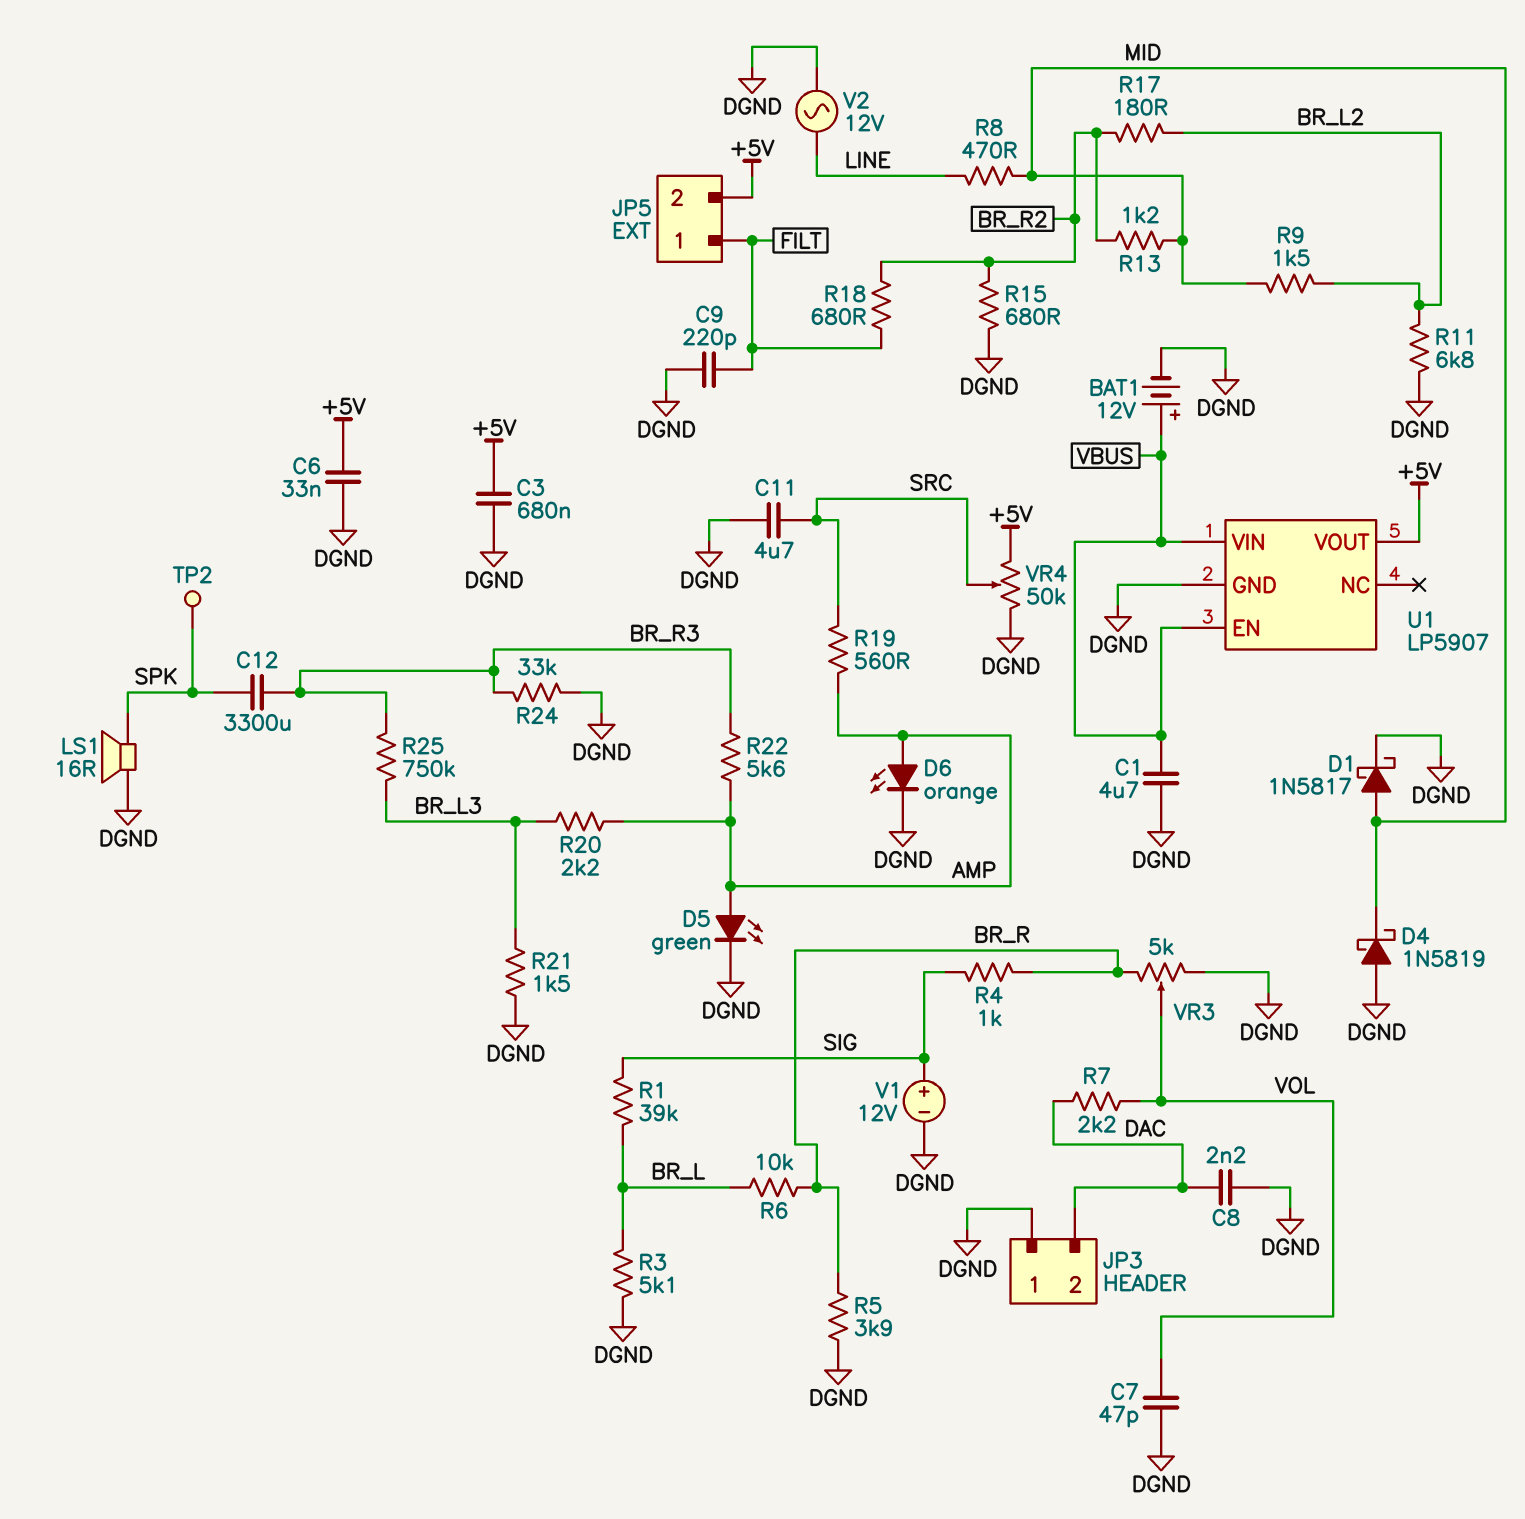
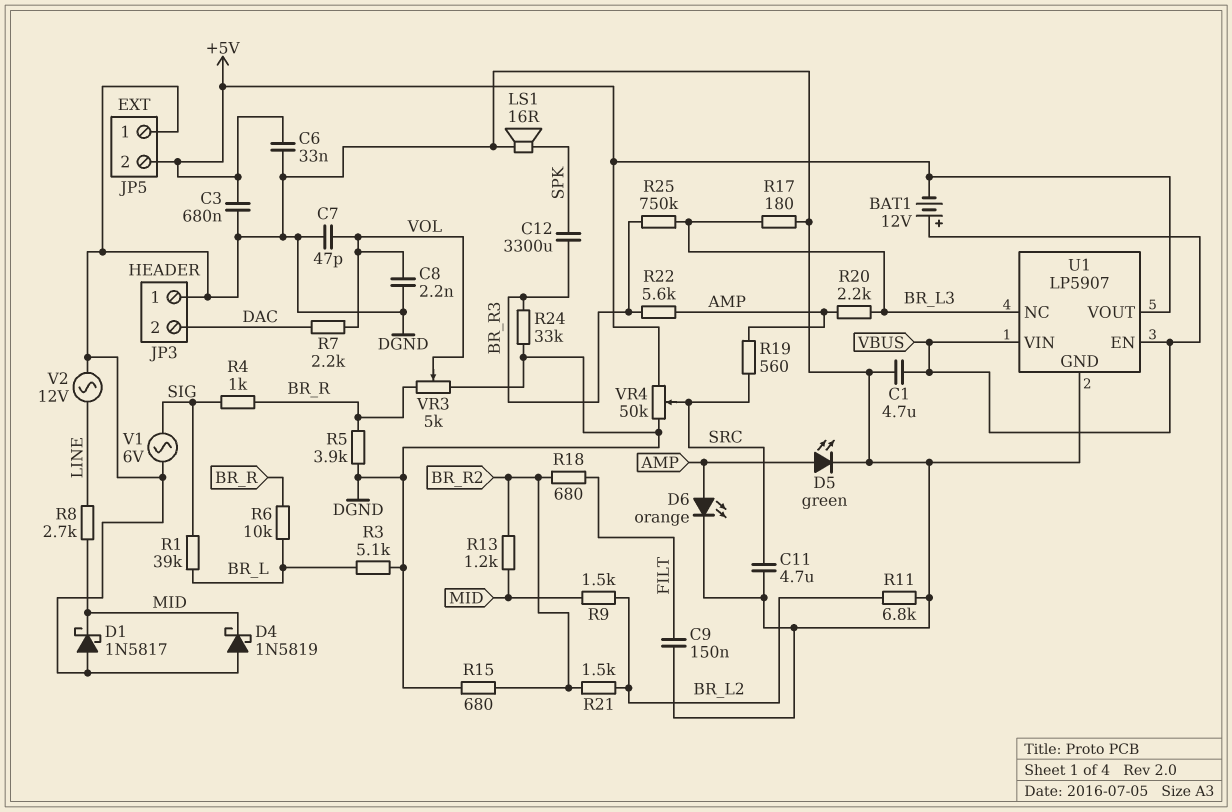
BAT1: 12V (plus VBUS, minus DGND) -> 12V (plus VBUS, minus +5V)
C8: 2.2nF (DAC, DGND) -> 2.2nF (DGND, VOL)
C9: 220pF (DGND, FILT) -> 150nF (DGND, FILT)
D1: schottky 1N5817 (A MID, K DGND) -> schottky 1N5817 (A DGND, K MID)
JP5 pin 1: FILT -> DGND
R8: 470 (LINE, MID) -> 2.7k (LINE, MID)
R17: 180 (BR_L2, BR_R2) -> 180 (BR_L3, DGND)
R21: 1.5k (BR_L3, DGND) -> 1.5k (BR_L2, BR_R2)
TP2: test point (SPK) -> none
U1 pin NC: none -> BR_L3
V1: 12V (plus SIG, minus DGND) -> AC 6V (DGND, SIG)

